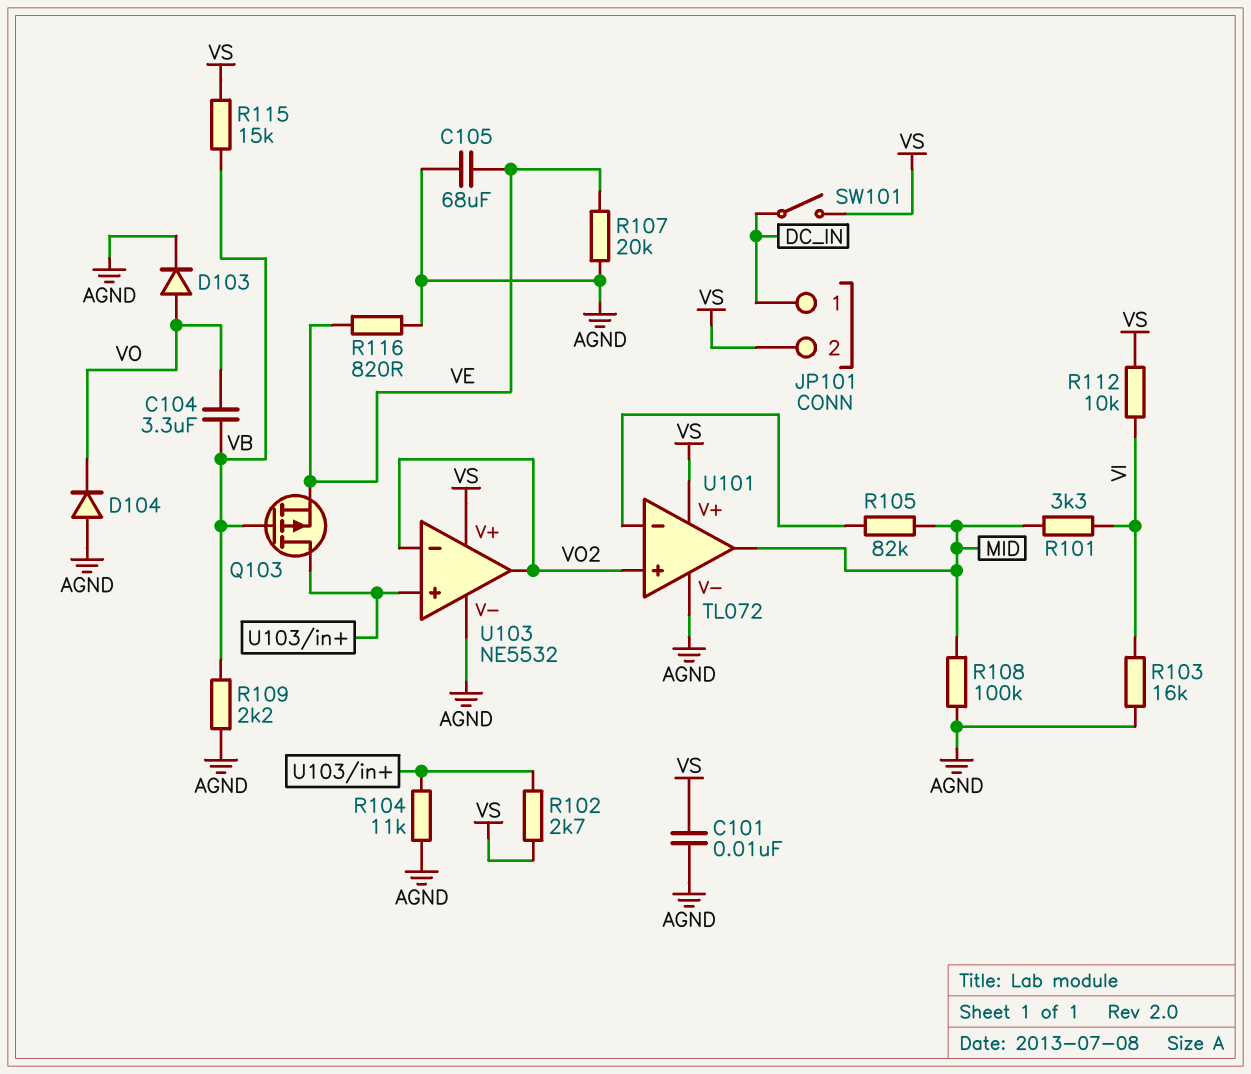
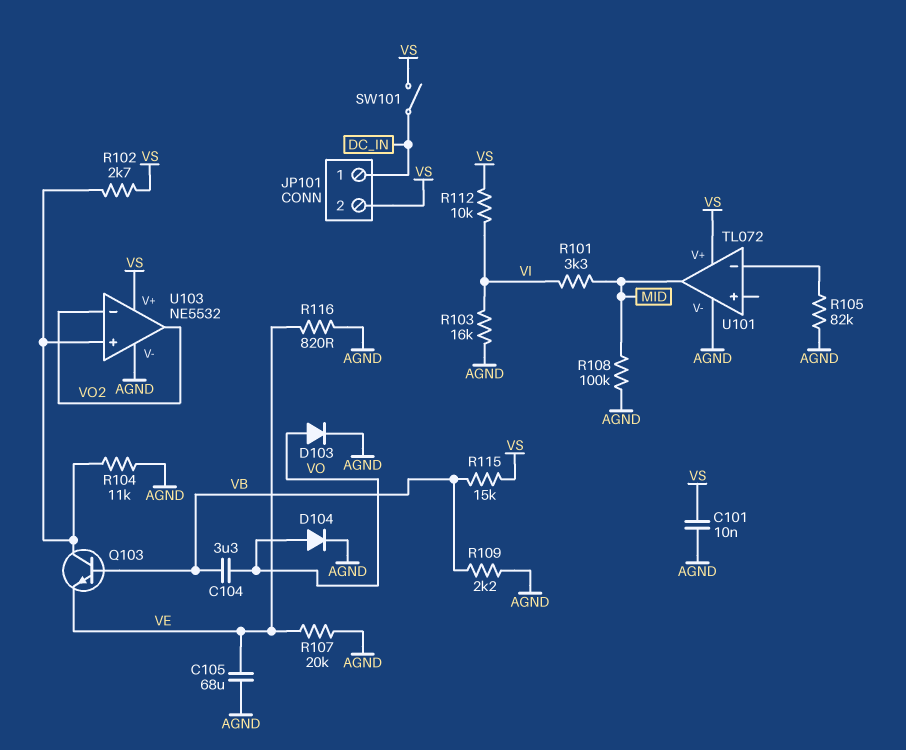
D104: diode (A AGND, K VO) -> diode (A VO, K AGND)
Q103: PMOS (G VB, D U103/in+, S VE) -> NPN (B VB, C U103/in+, E VE)
R105: 82k (MID, U101/in-) -> 82k (AGND, U101/in-)
U101 pin in+: VO2 -> none

